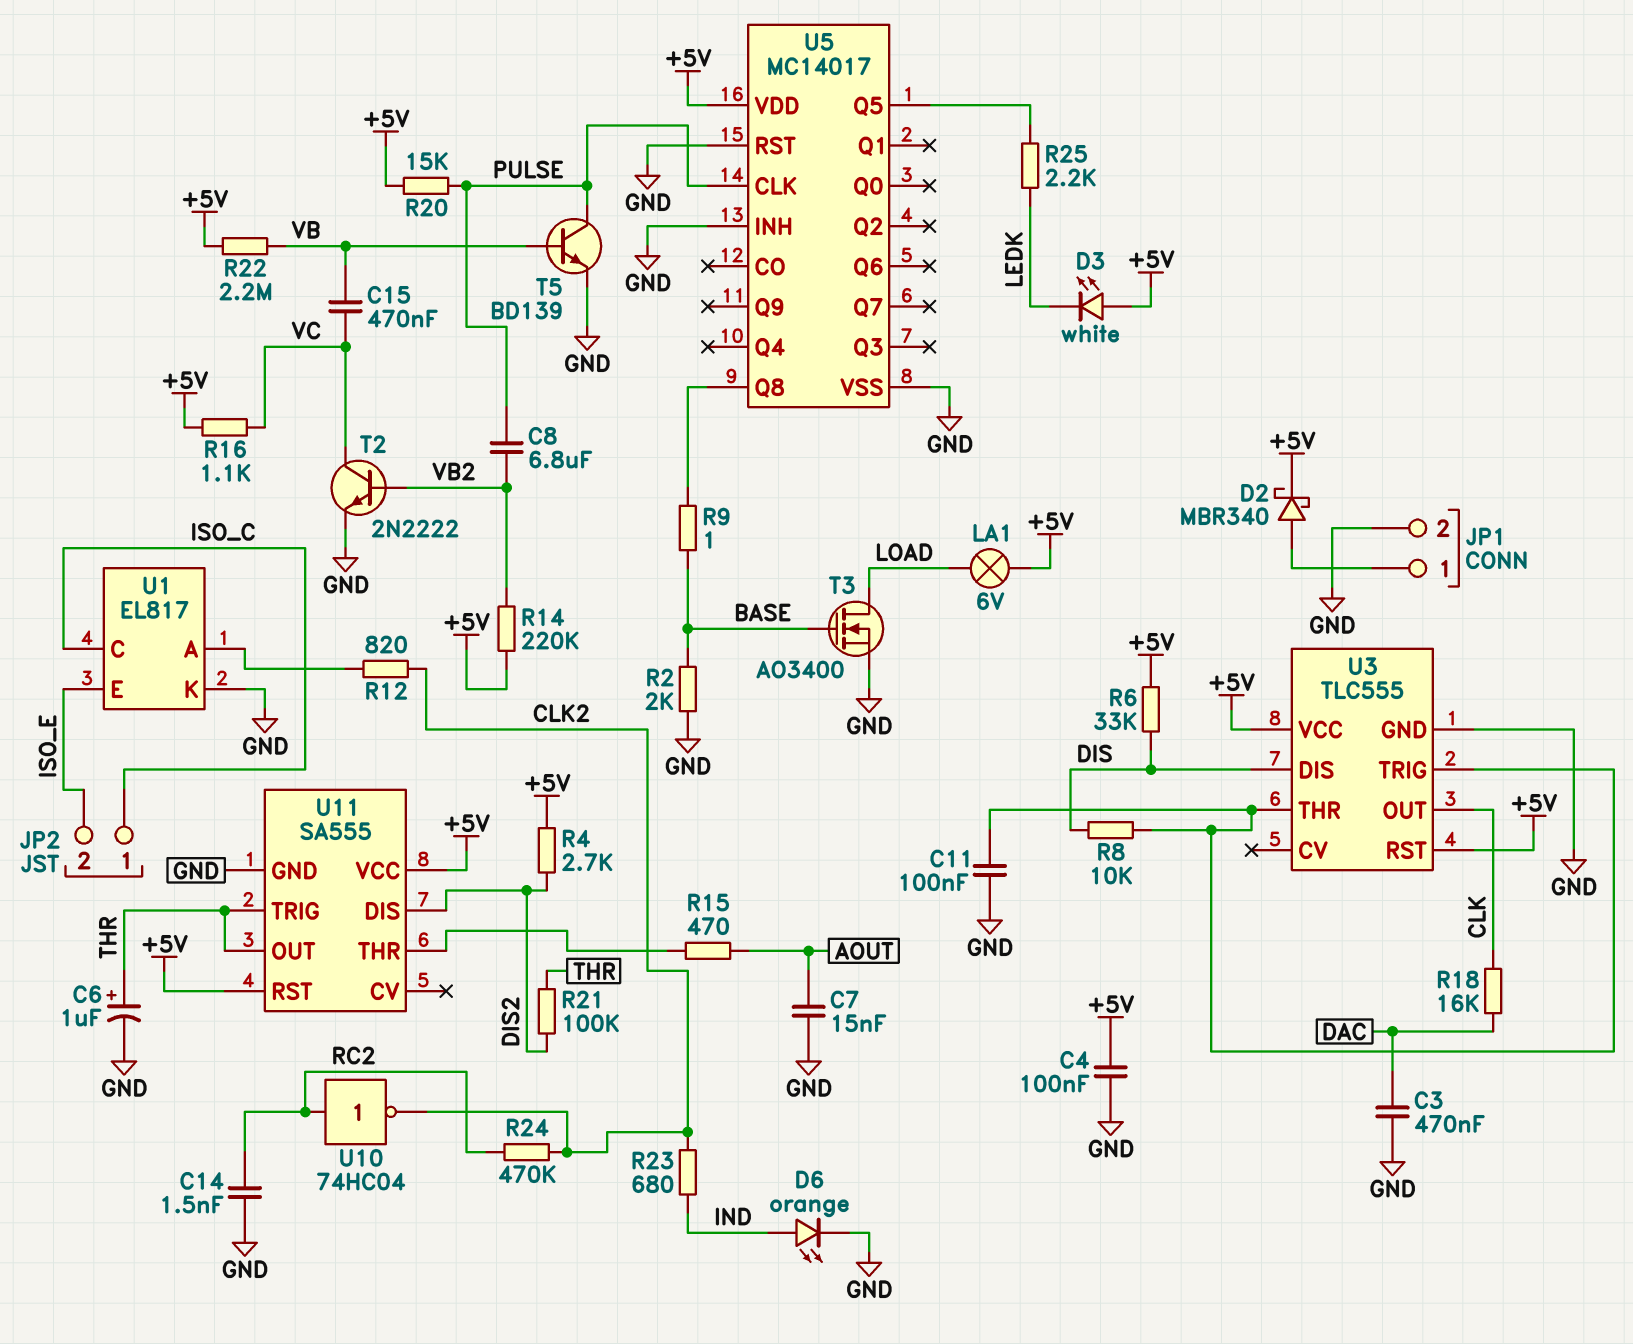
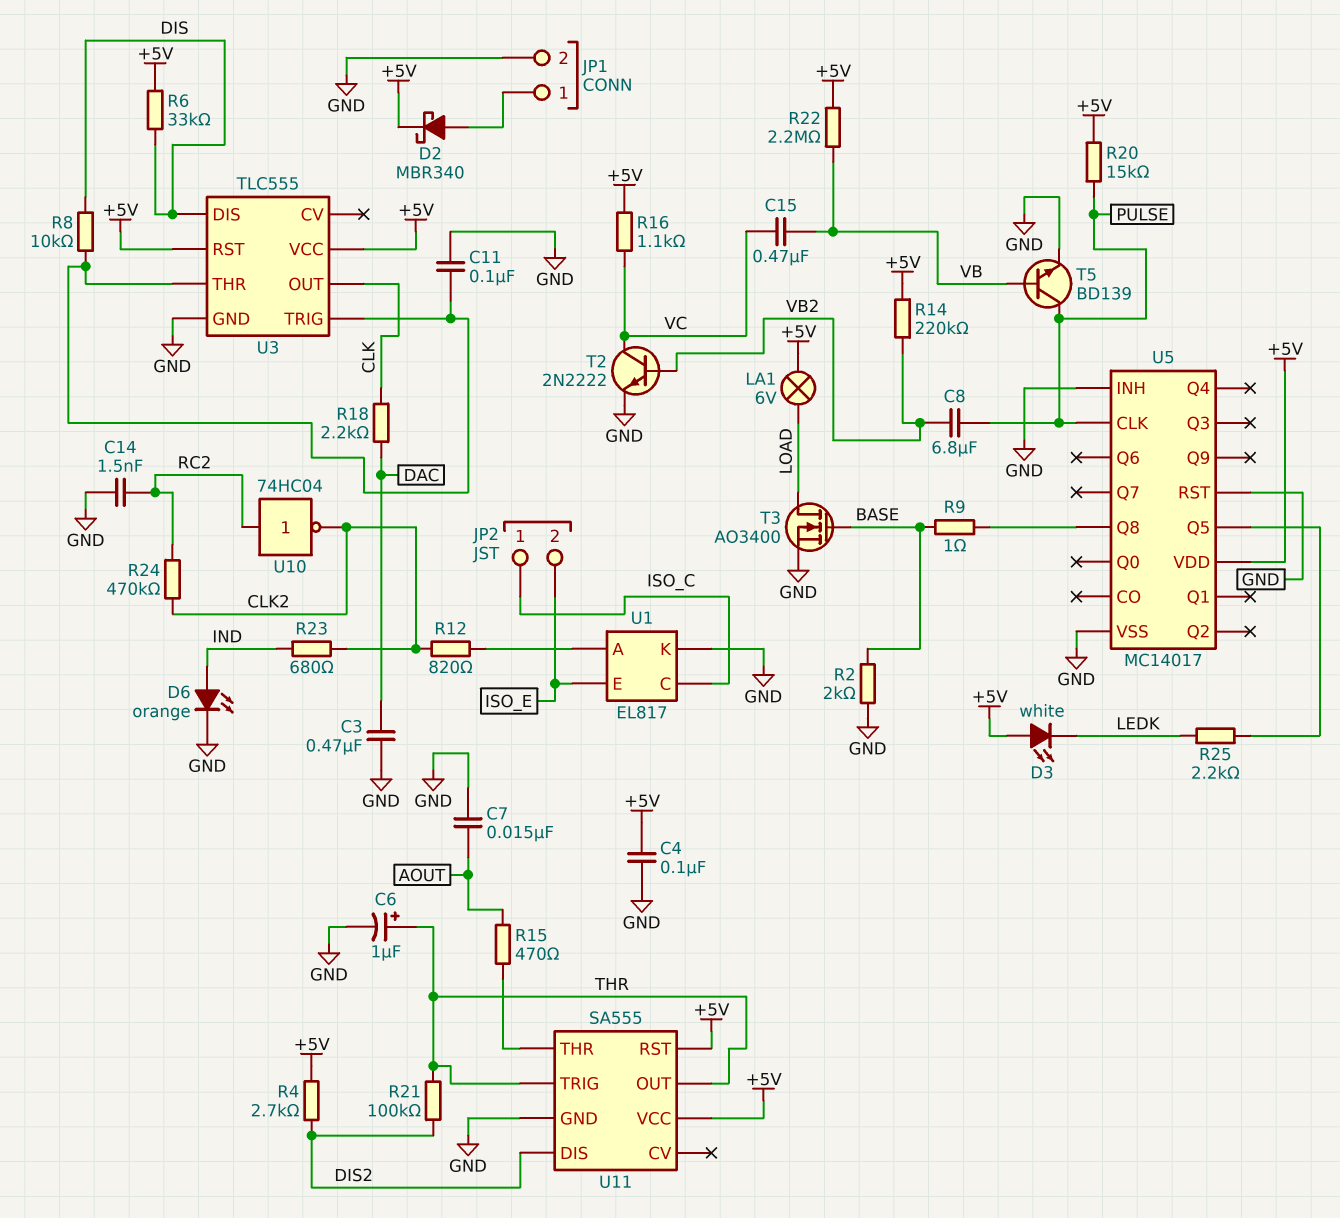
R18: 16k (CLK, DAC) -> 2.2k (CLK, DAC)

